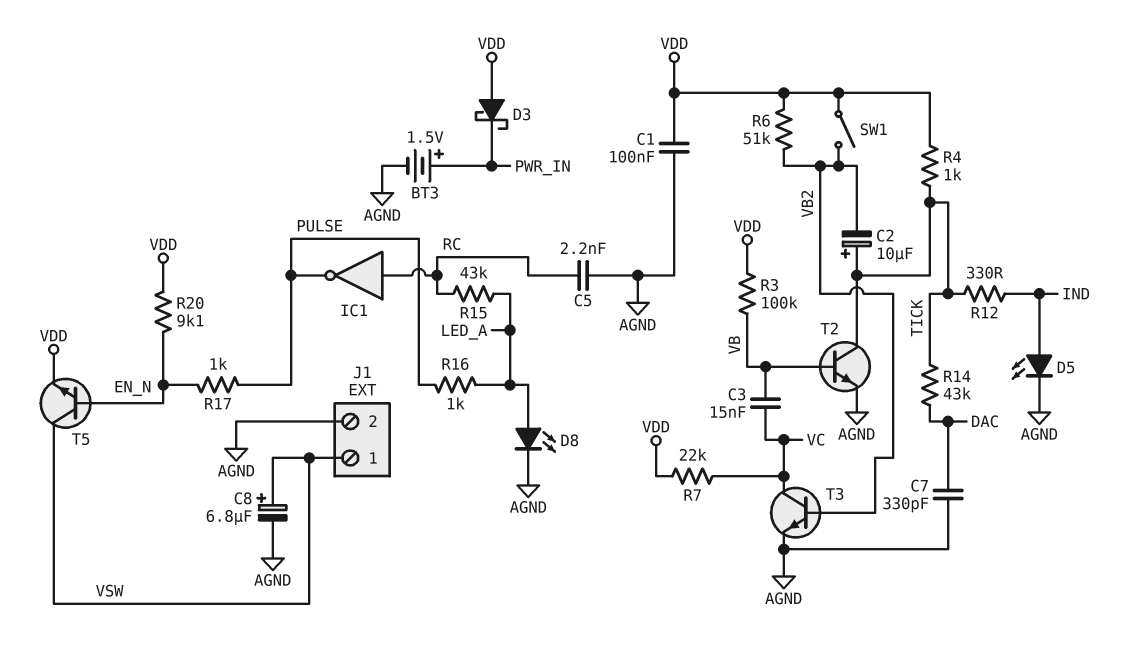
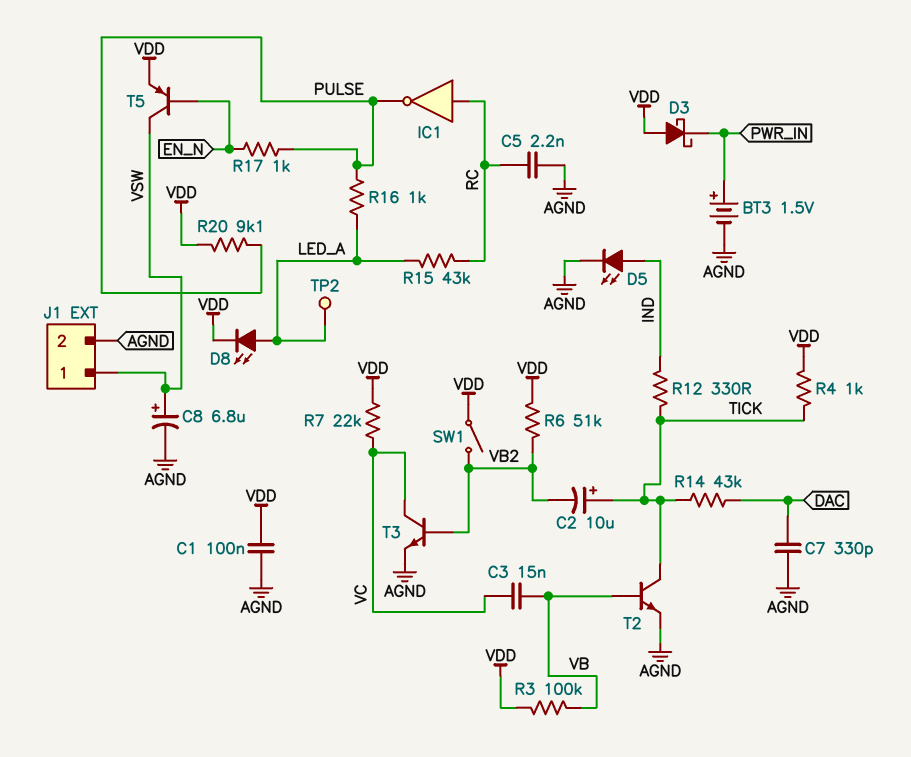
D8: LED (A LED_A, K AGND) -> LED (A LED_A, K VDD)
R20: 9.1k (EN_N, VDD) -> 9.1k (PULSE, VDD)
T5: NPN (B EN_N, C VSW, E VDD) -> PNP (B EN_N, C VSW, E VDD)
TP2: none -> test point (LED_A)

